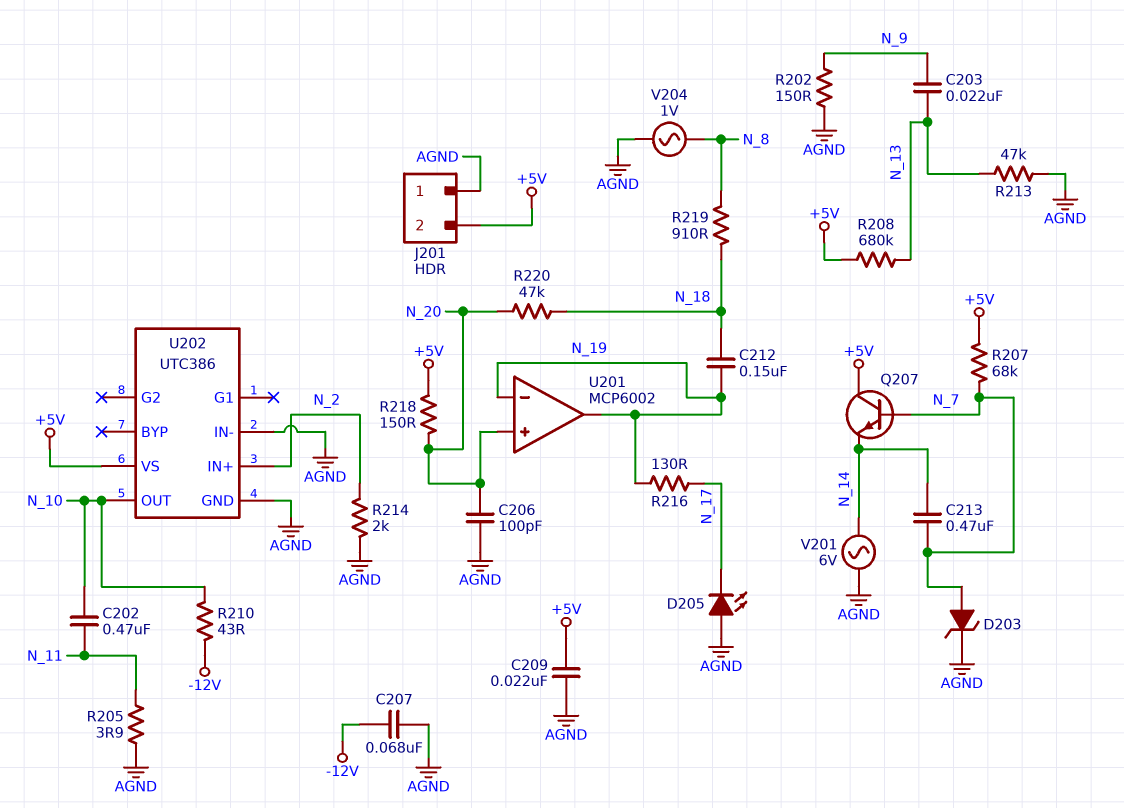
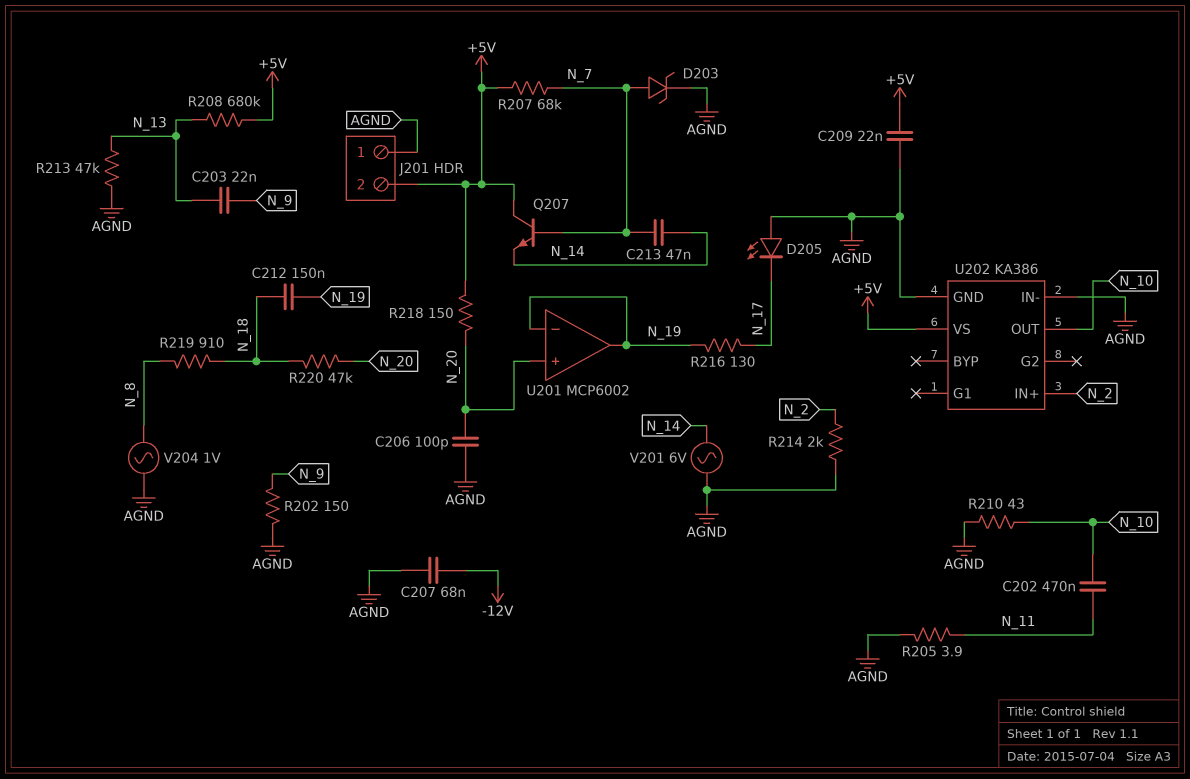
C213: 470nF (N_7, N_14) -> 47nF (N_7, N_14)
R210: 43 (-12V, N_10) -> 43 (AGND, N_10)
U202: UTC386 -> KA386

